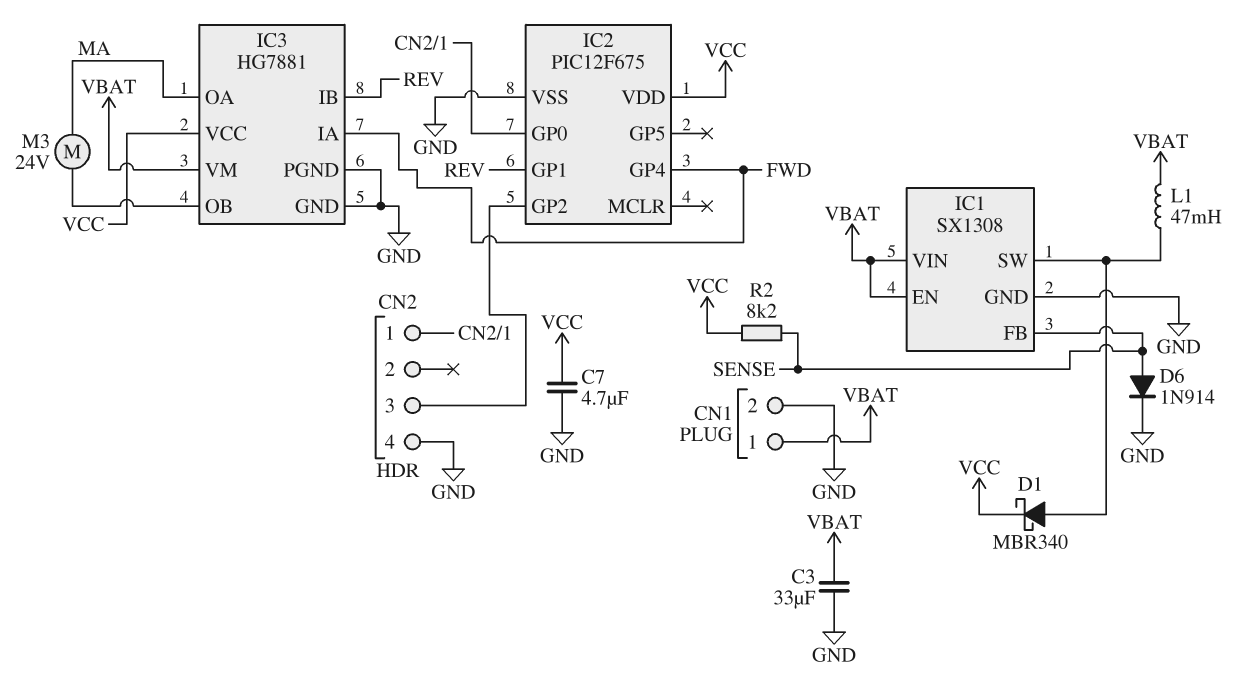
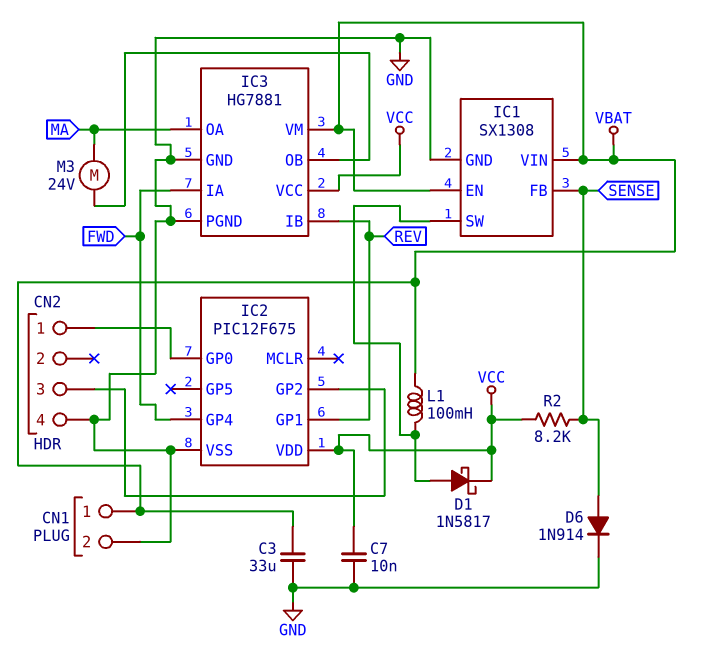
C7: 4.7uF (GND, VCC) -> 10nF (GND, VCC)
D1: schottky MBR340 (A IC1/SW, K VCC) -> schottky 1N5817 (A IC1/SW, K VCC)
L1: 47mH (IC1/SW, VBAT) -> 100mH (IC1/SW, VBAT)

